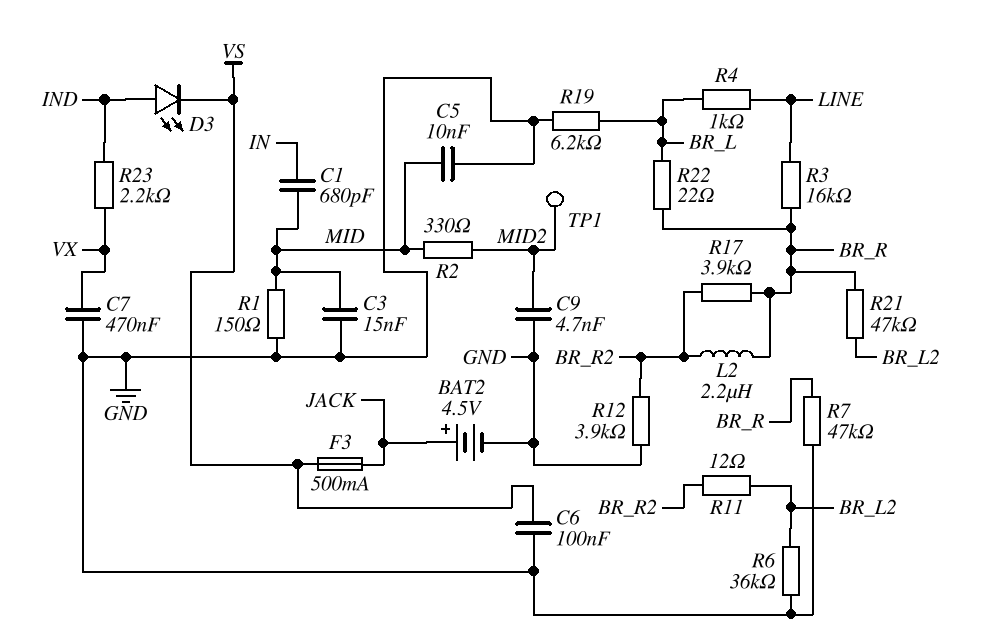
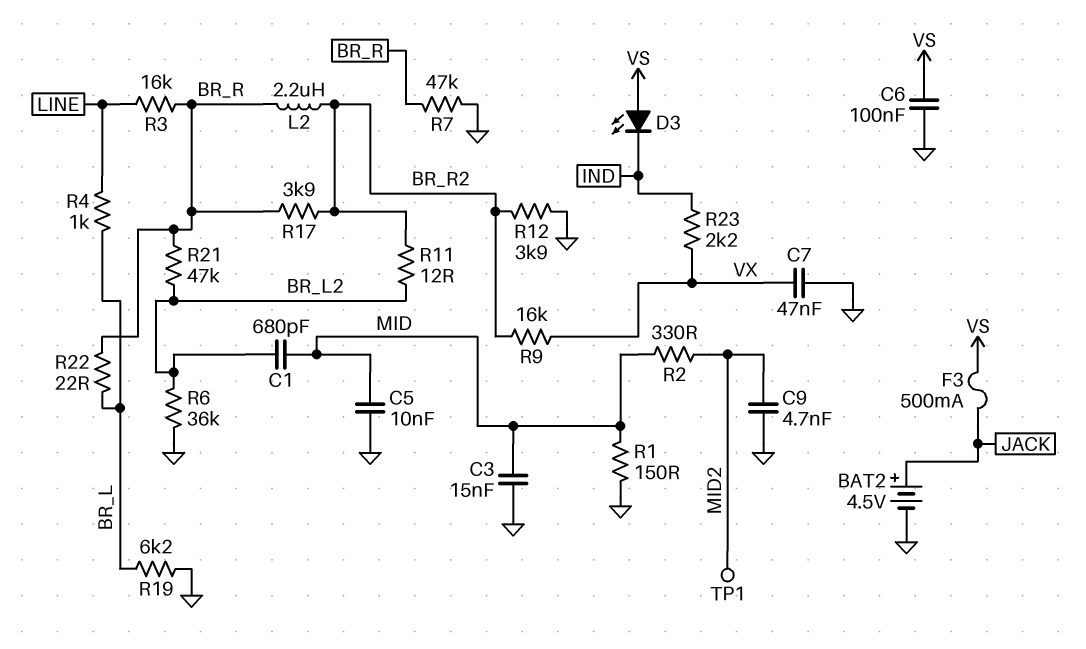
C1: 680pF (IN, MID) -> 680pF (BR_L2, MID)
C7: 470nF (GND, VX) -> 47nF (GND, VX)
D3: LED (A IND, K VS) -> LED (A VS, K IND)
R9: none -> 16k (BR_R2, VX)

